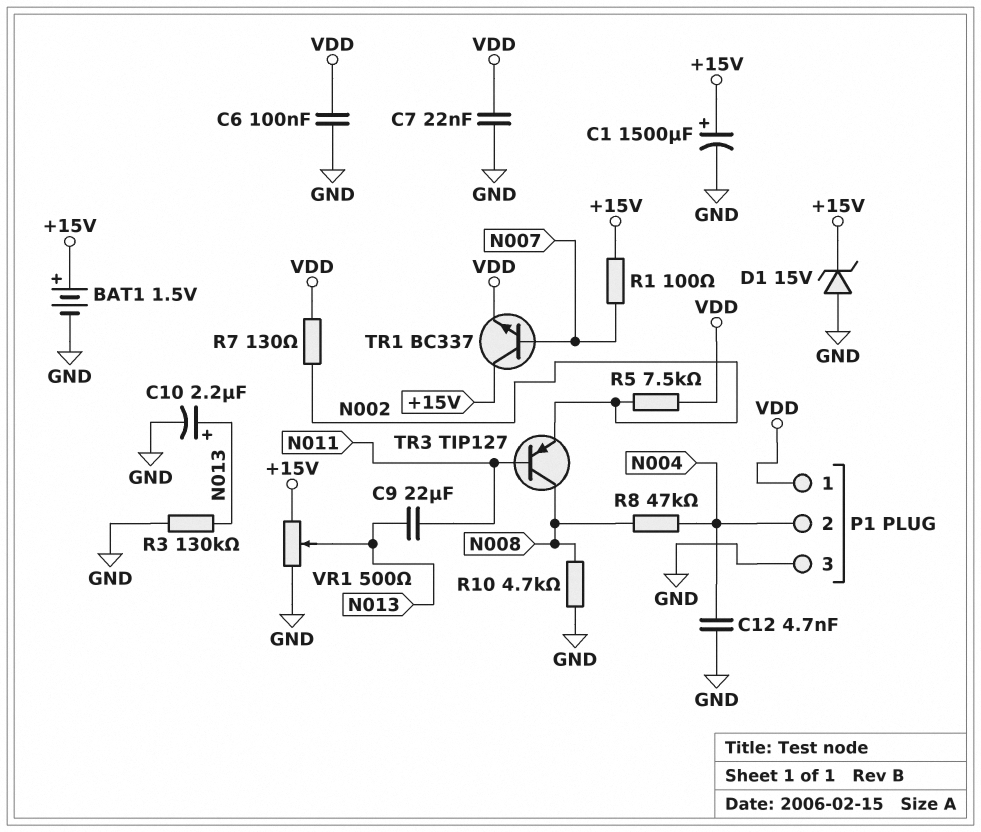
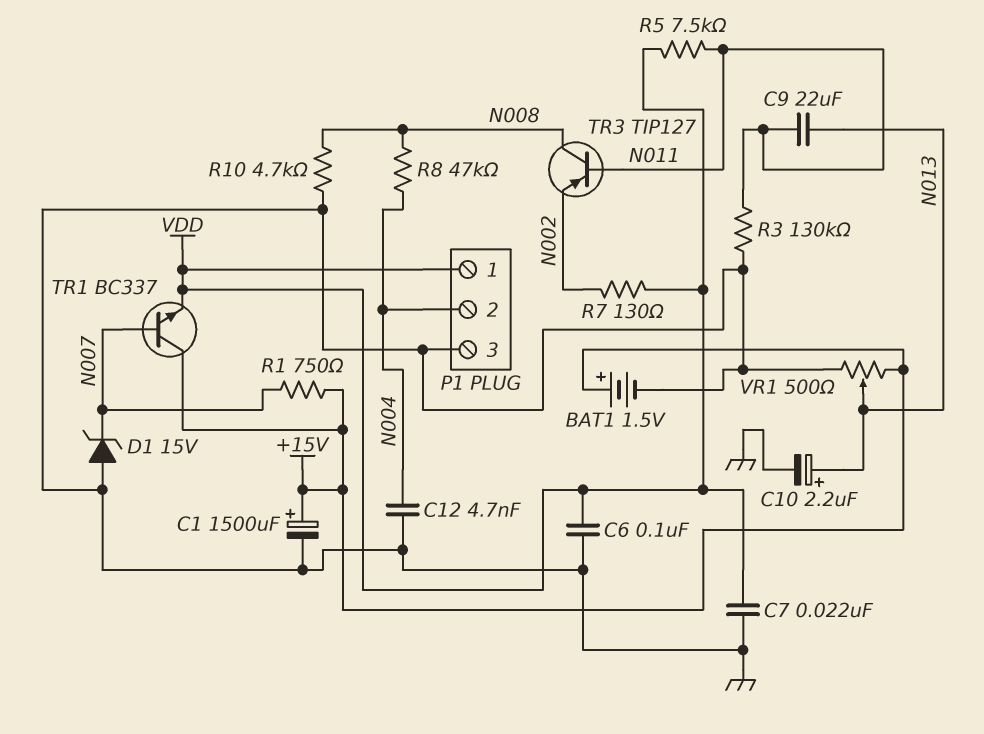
D1: zener 15V (A GND, K +15V) -> zener 15V (A GND, K N007)
R1: 100 (+15V, N007) -> 750 (+15V, N007)
R3: 130k (GND, N013) -> 130k (GND, N011)
R5: 7.5k (N002, VDD) -> 7.5k (N011, VDD)

